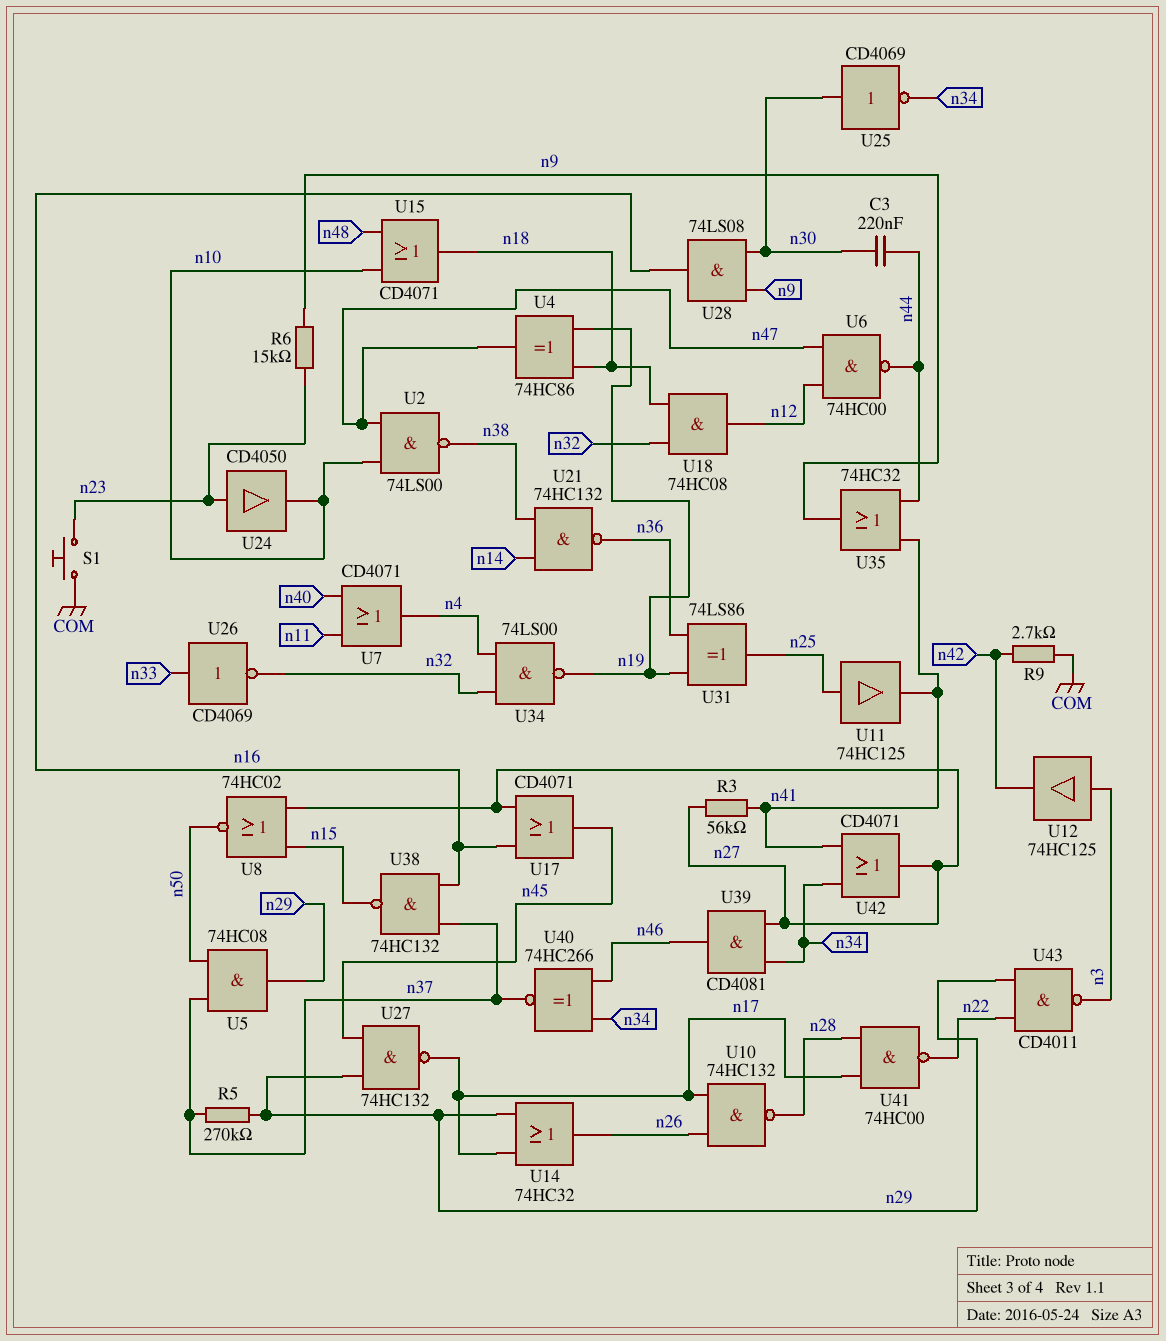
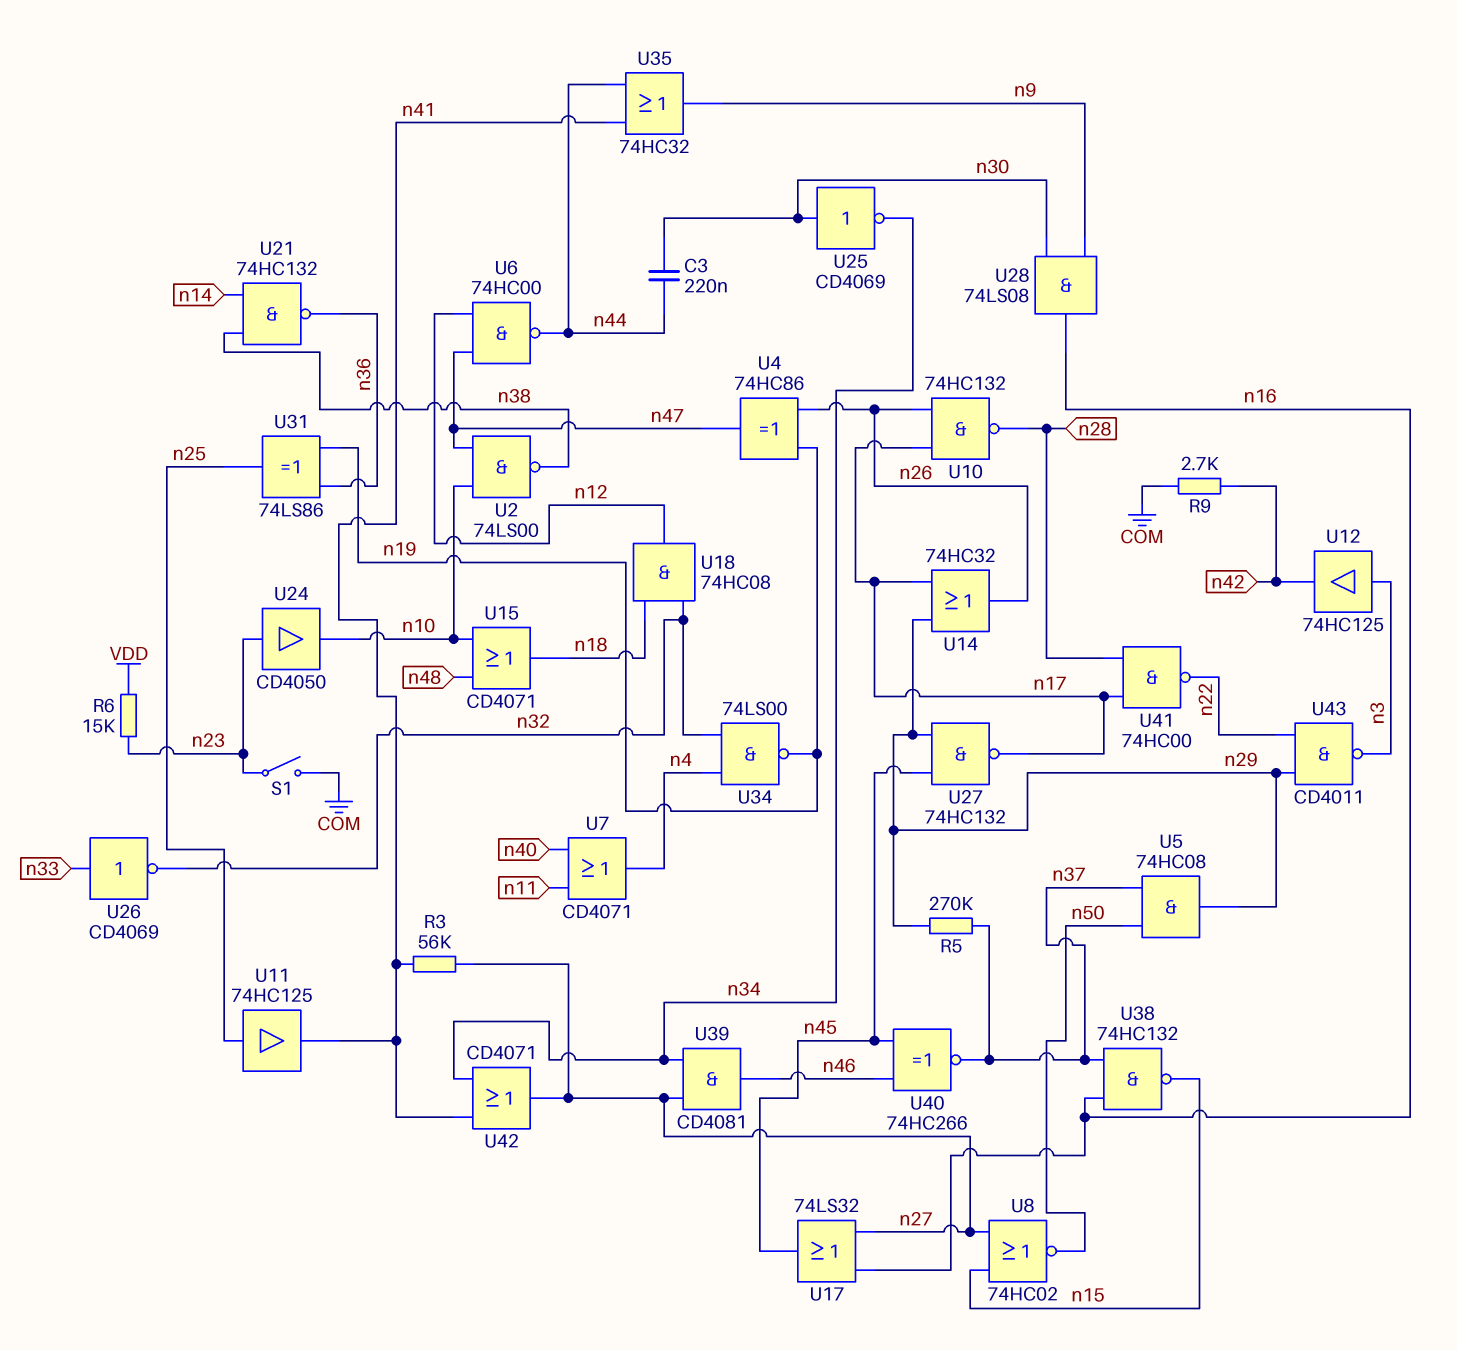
R6: 15k (n9, n23) -> 15k (VDD, n23)
S1: button (COM, n23) -> switch (COM, n23)
U4: XOR 74HC86 (in n18, in n19, out n47) -> XOR 74HC86 (in n19, in n26, out n47)
U17: OR CD4071 (in n16, in n27, out n45) -> OR 74LS32 (in n16, in n27, out n45)
U40: XNOR 74HC266 (in n34, in n46, out n37) -> XNOR 74HC266 (in n45, in n46, out n37)

